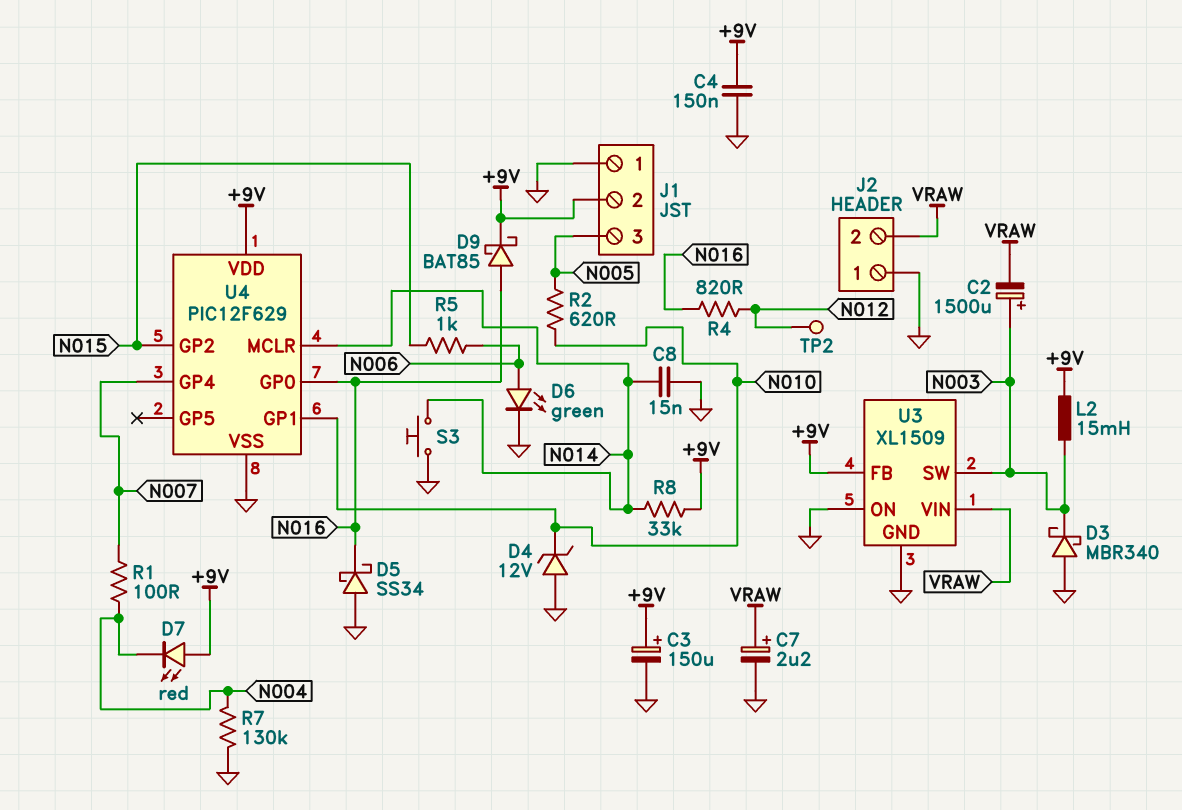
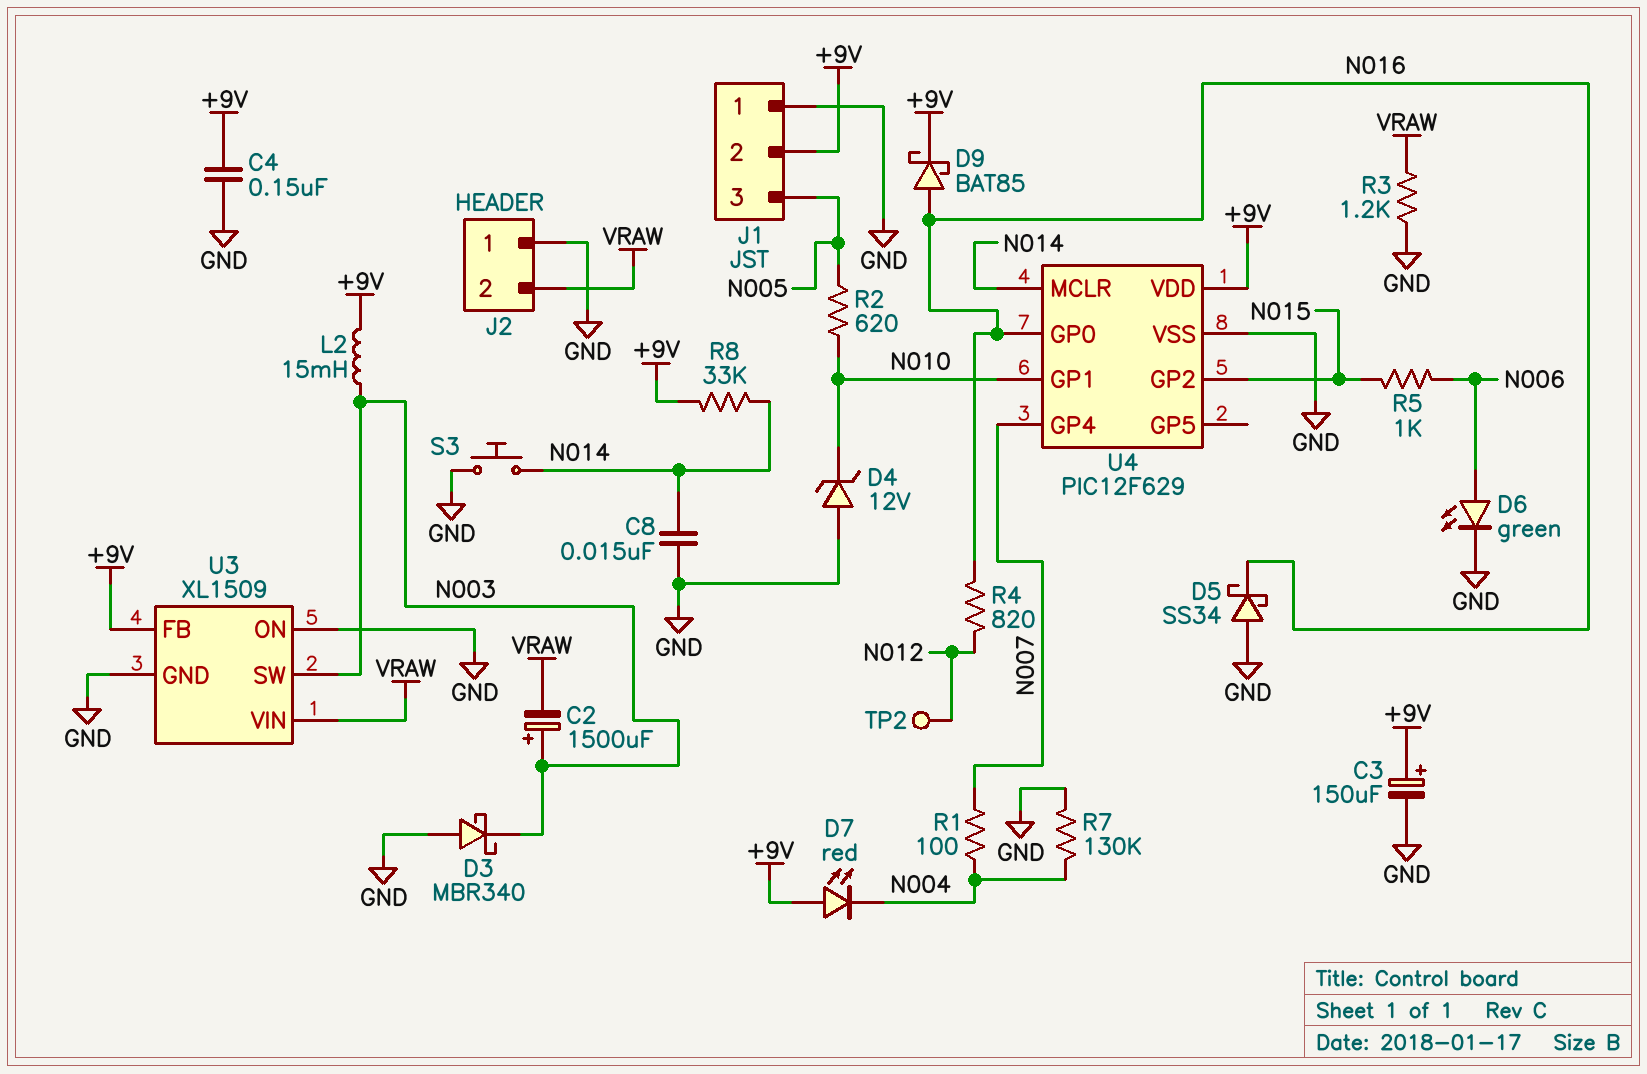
C7: 2.2uF (plus VRAW, minus GND) -> none
R3: none -> 1.2k (GND, VRAW)

